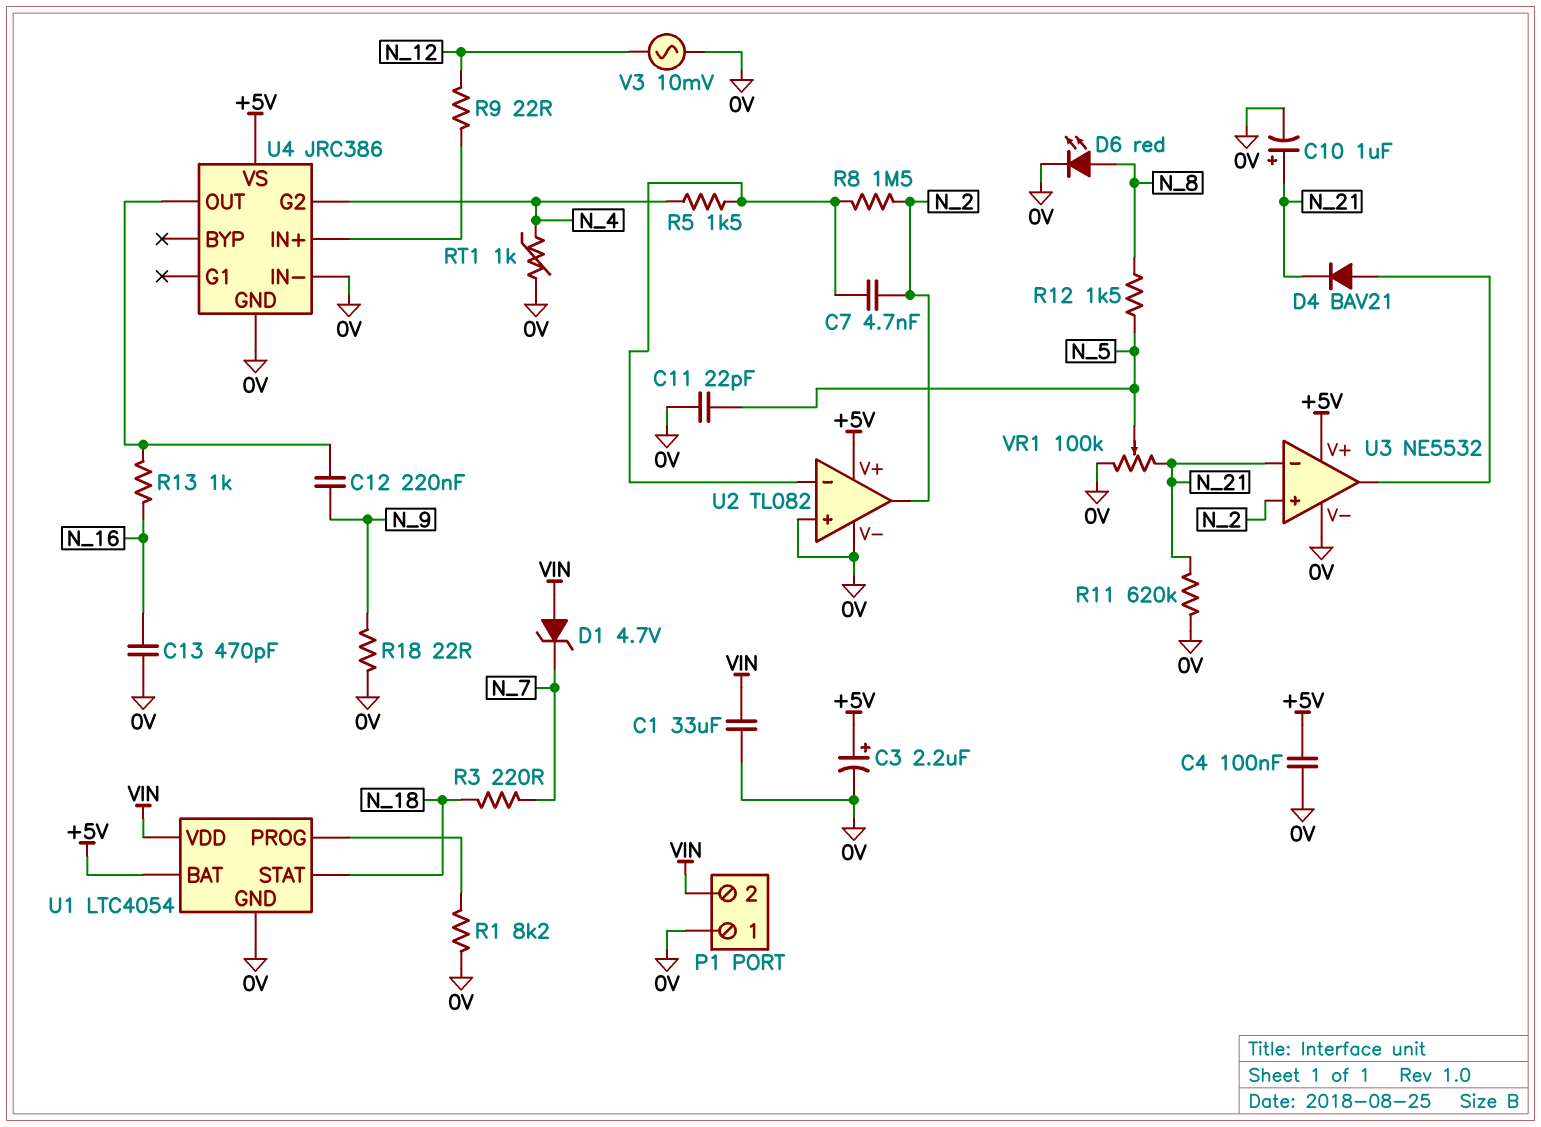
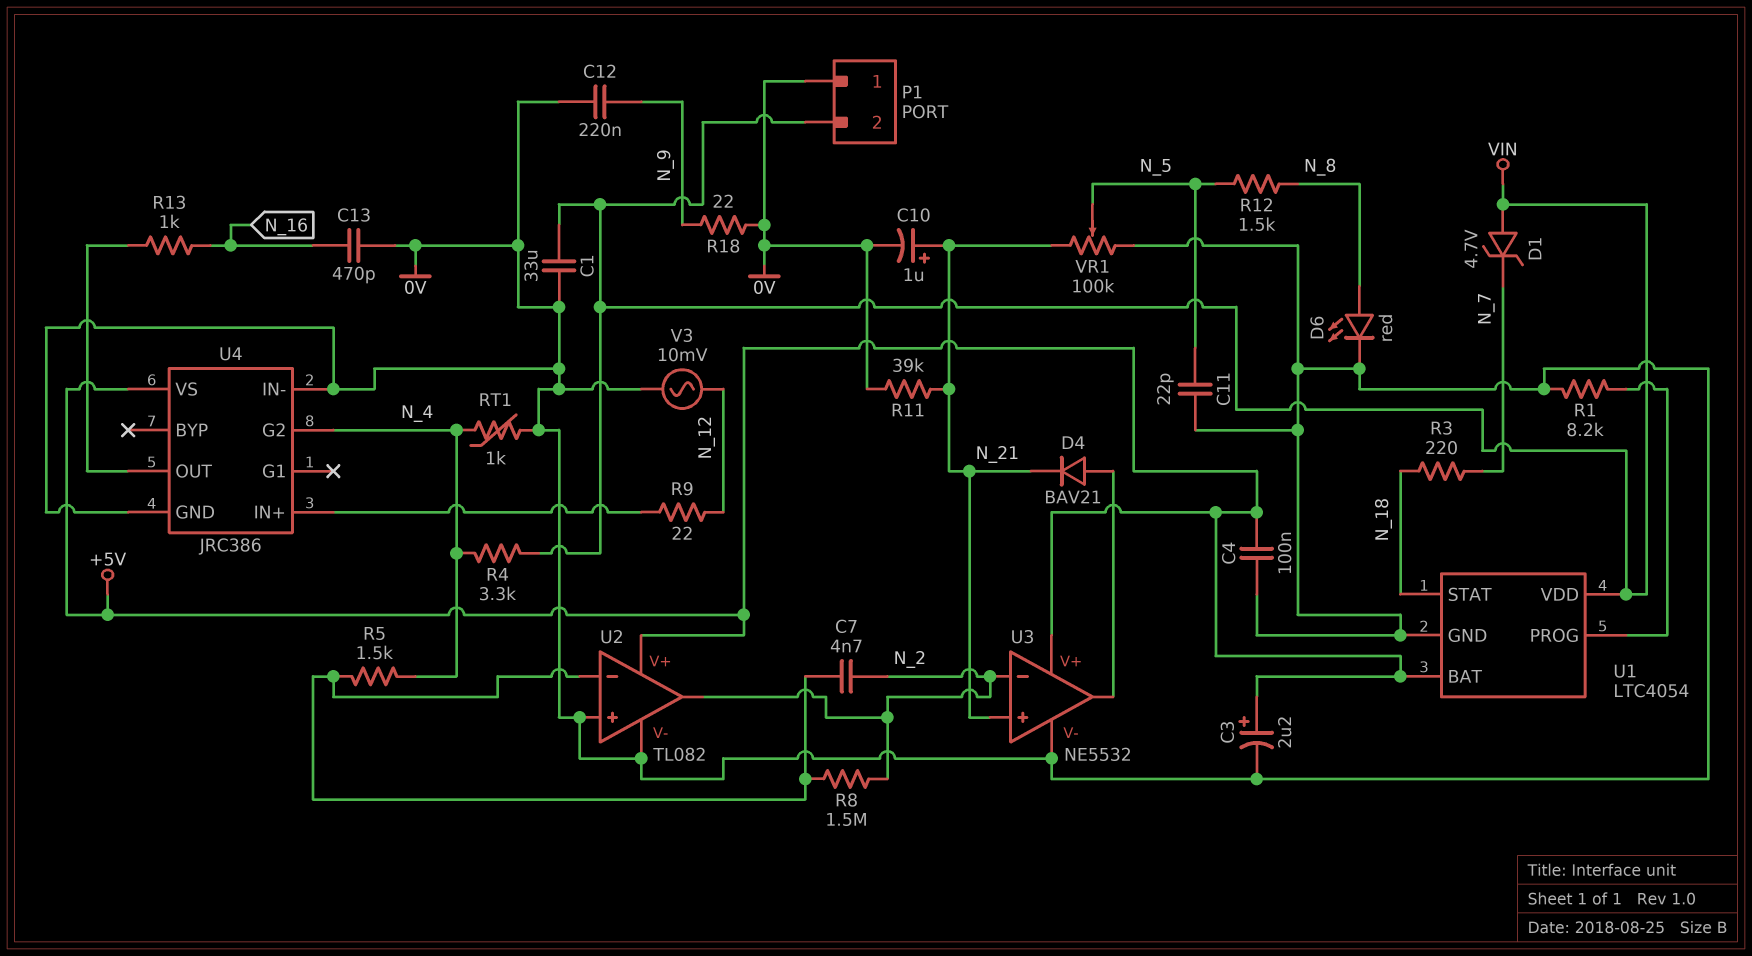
C12: 220nF (N_9, U4/OUT) -> 220nF (0V, N_9)
R4: none -> 3.3k (N_4, VIN)
R11: 620k (0V, N_21) -> 39k (0V, N_21)
U3 pin in+: N_2 -> N_21
U3 pin in-: N_21 -> N_2

